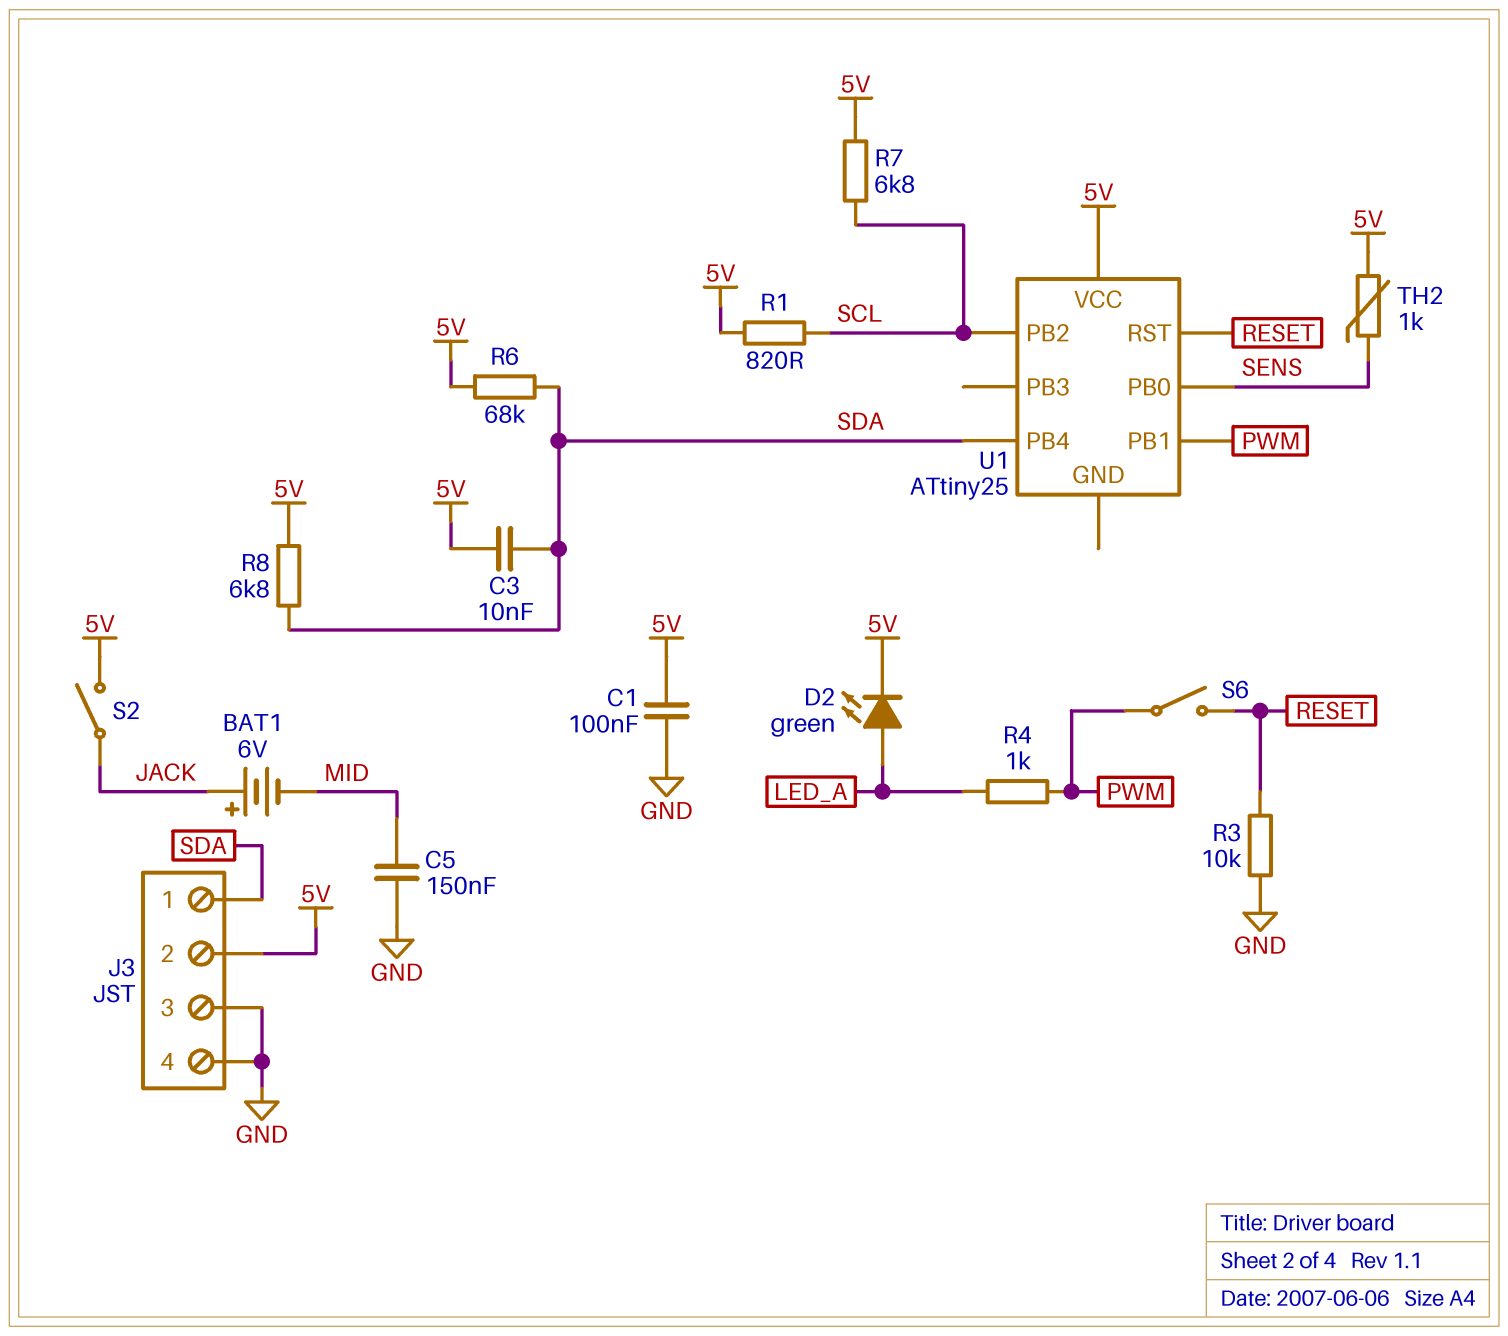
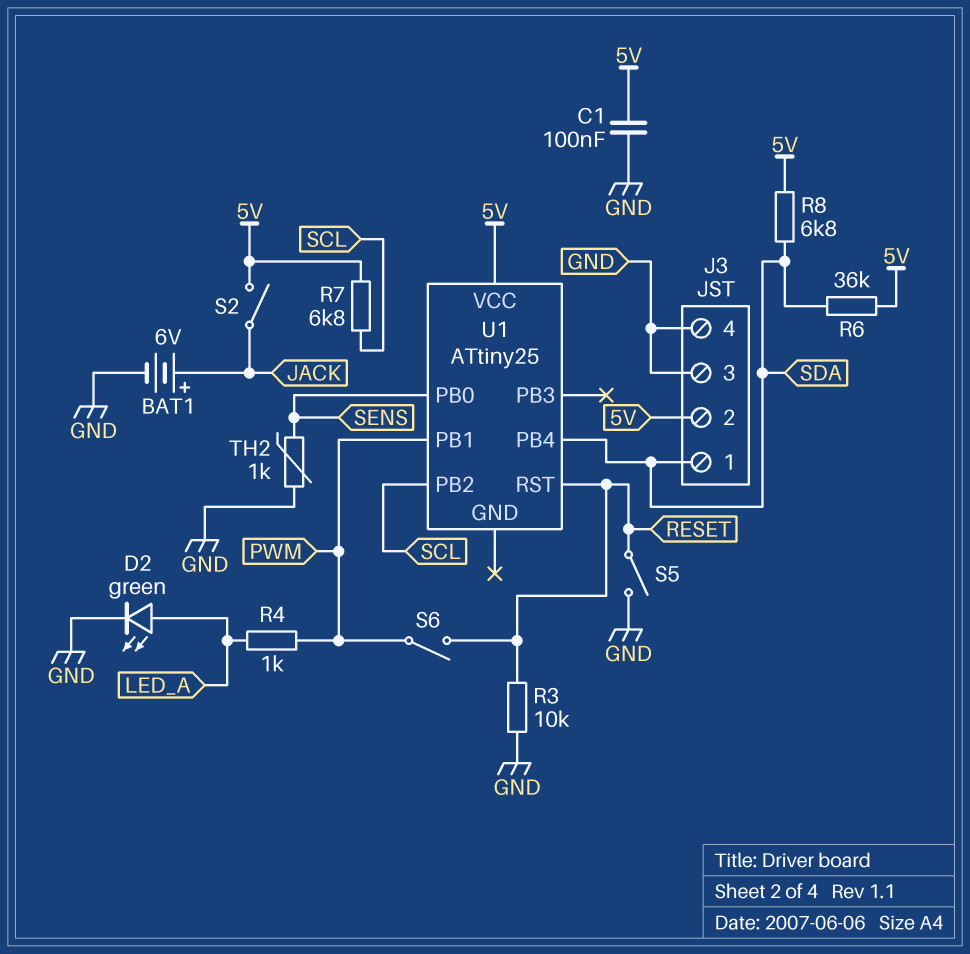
BAT1: 6V (plus JACK, minus MID) -> 6V (plus JACK, minus GND)
C3: 10nF (5V, SDA) -> none
C5: 150nF (GND, MID) -> none
D2: LED green (A LED_A, K 5V) -> LED green (A LED_A, K GND)
R1: 820 (5V, SCL) -> none
R6: 68k (5V, SDA) -> 36k (5V, SDA)
S5: none -> switch (GND, RESET)
TH2: 1k (5V, SENS) -> 1k (GND, SENS)

